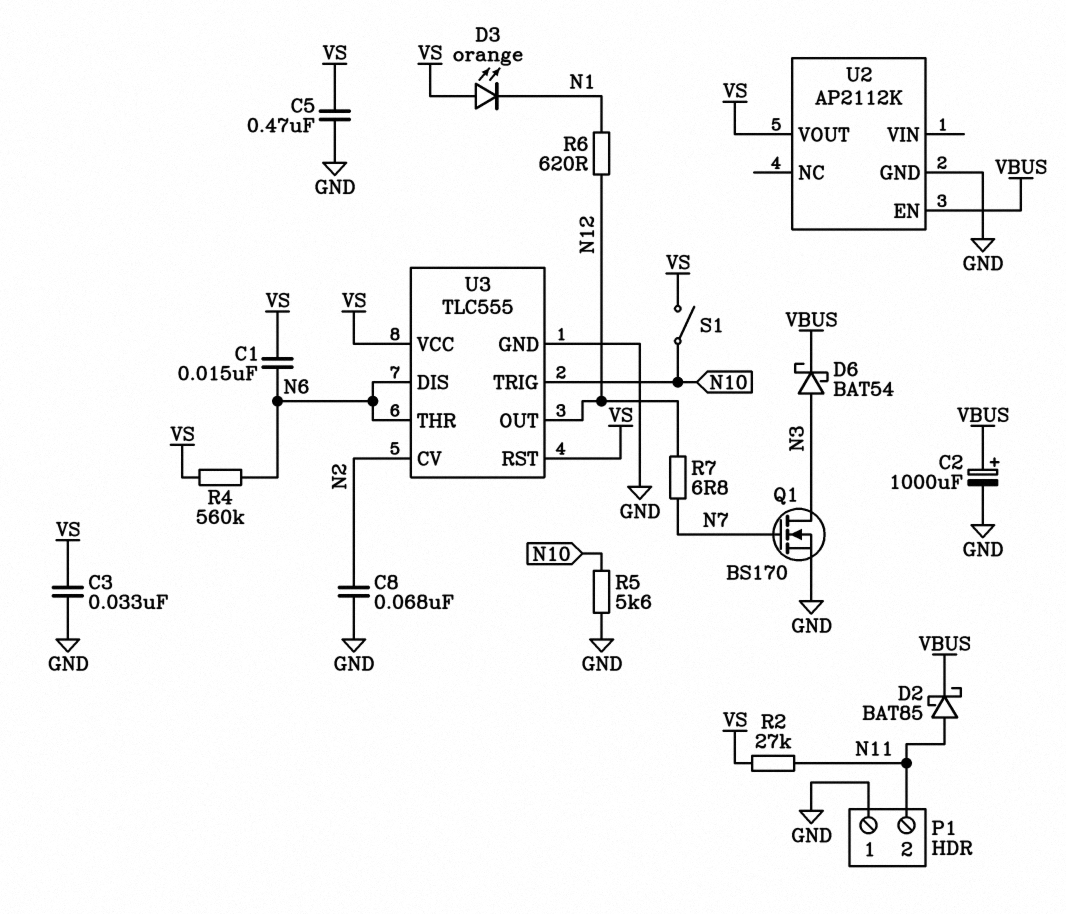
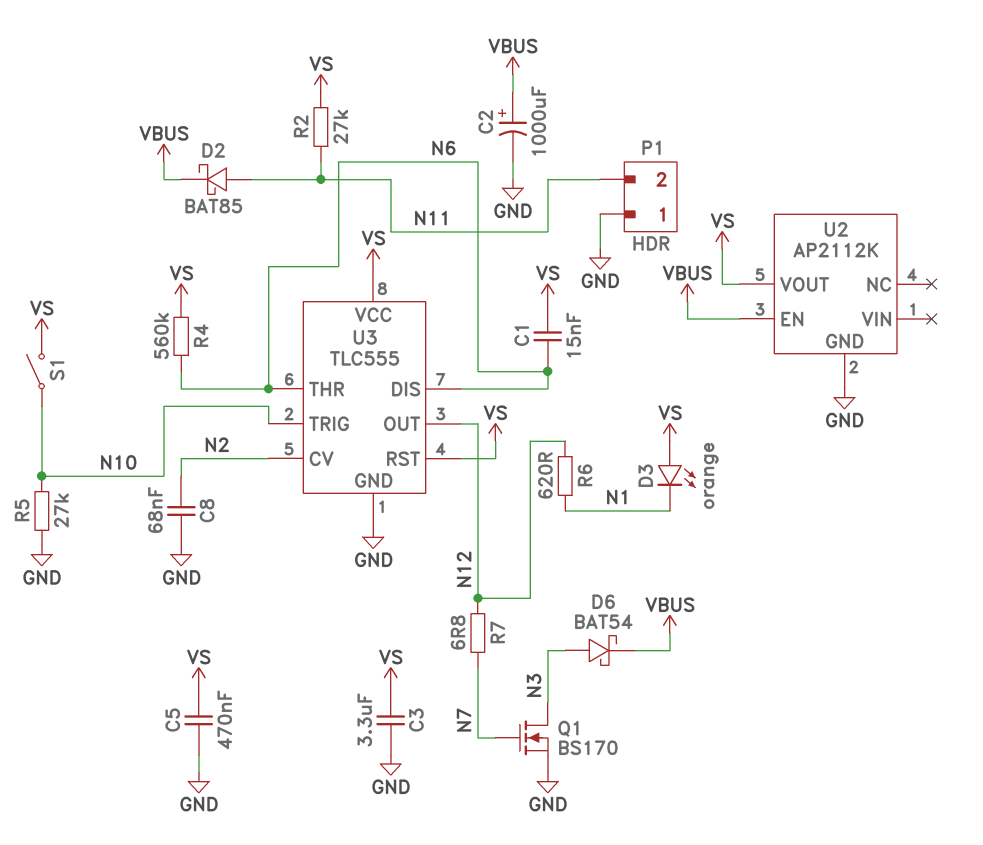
C3: 33nF (GND, VS) -> 3.3uF (GND, VS)
R5: 5.6k (GND, N10) -> 27k (GND, N10)

